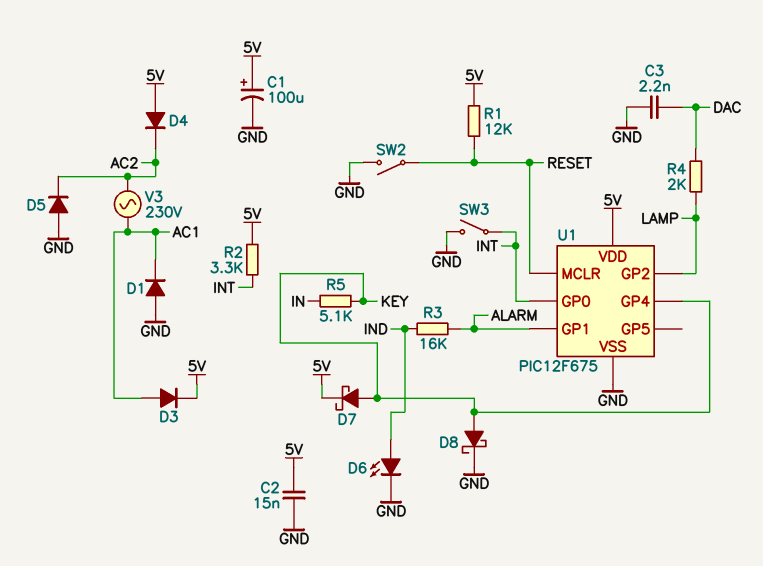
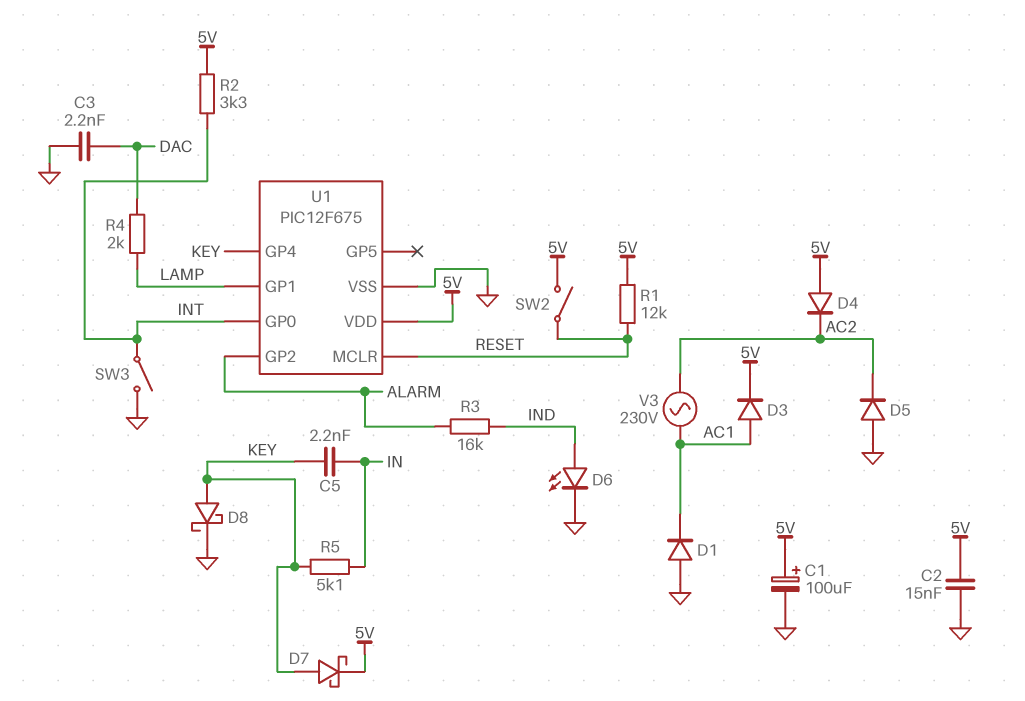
C5: none -> 2.2nF (IN, KEY)
SW2: switch (GND, RESET) -> switch (5V, RESET)
U1 pin GP1: ALARM -> LAMP
U1 pin GP2: LAMP -> ALARM

